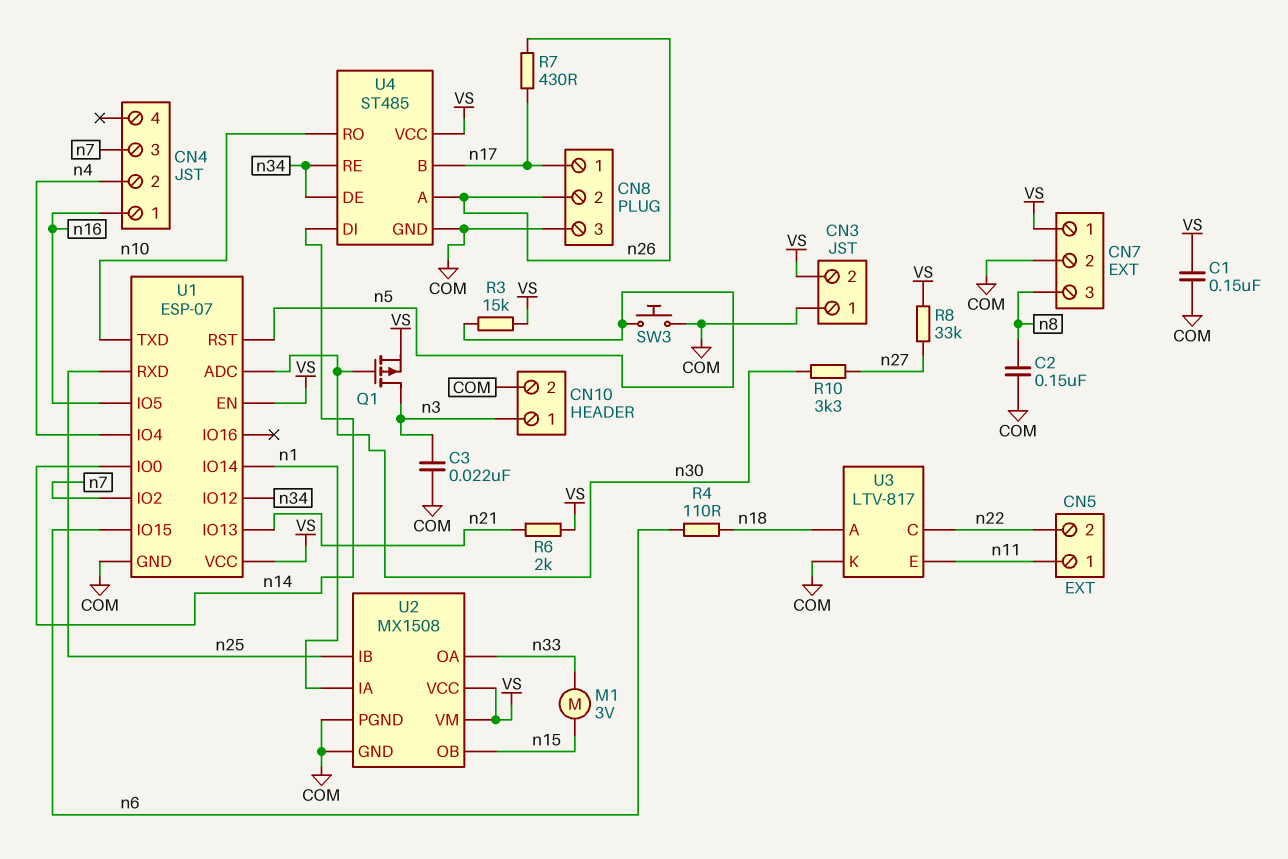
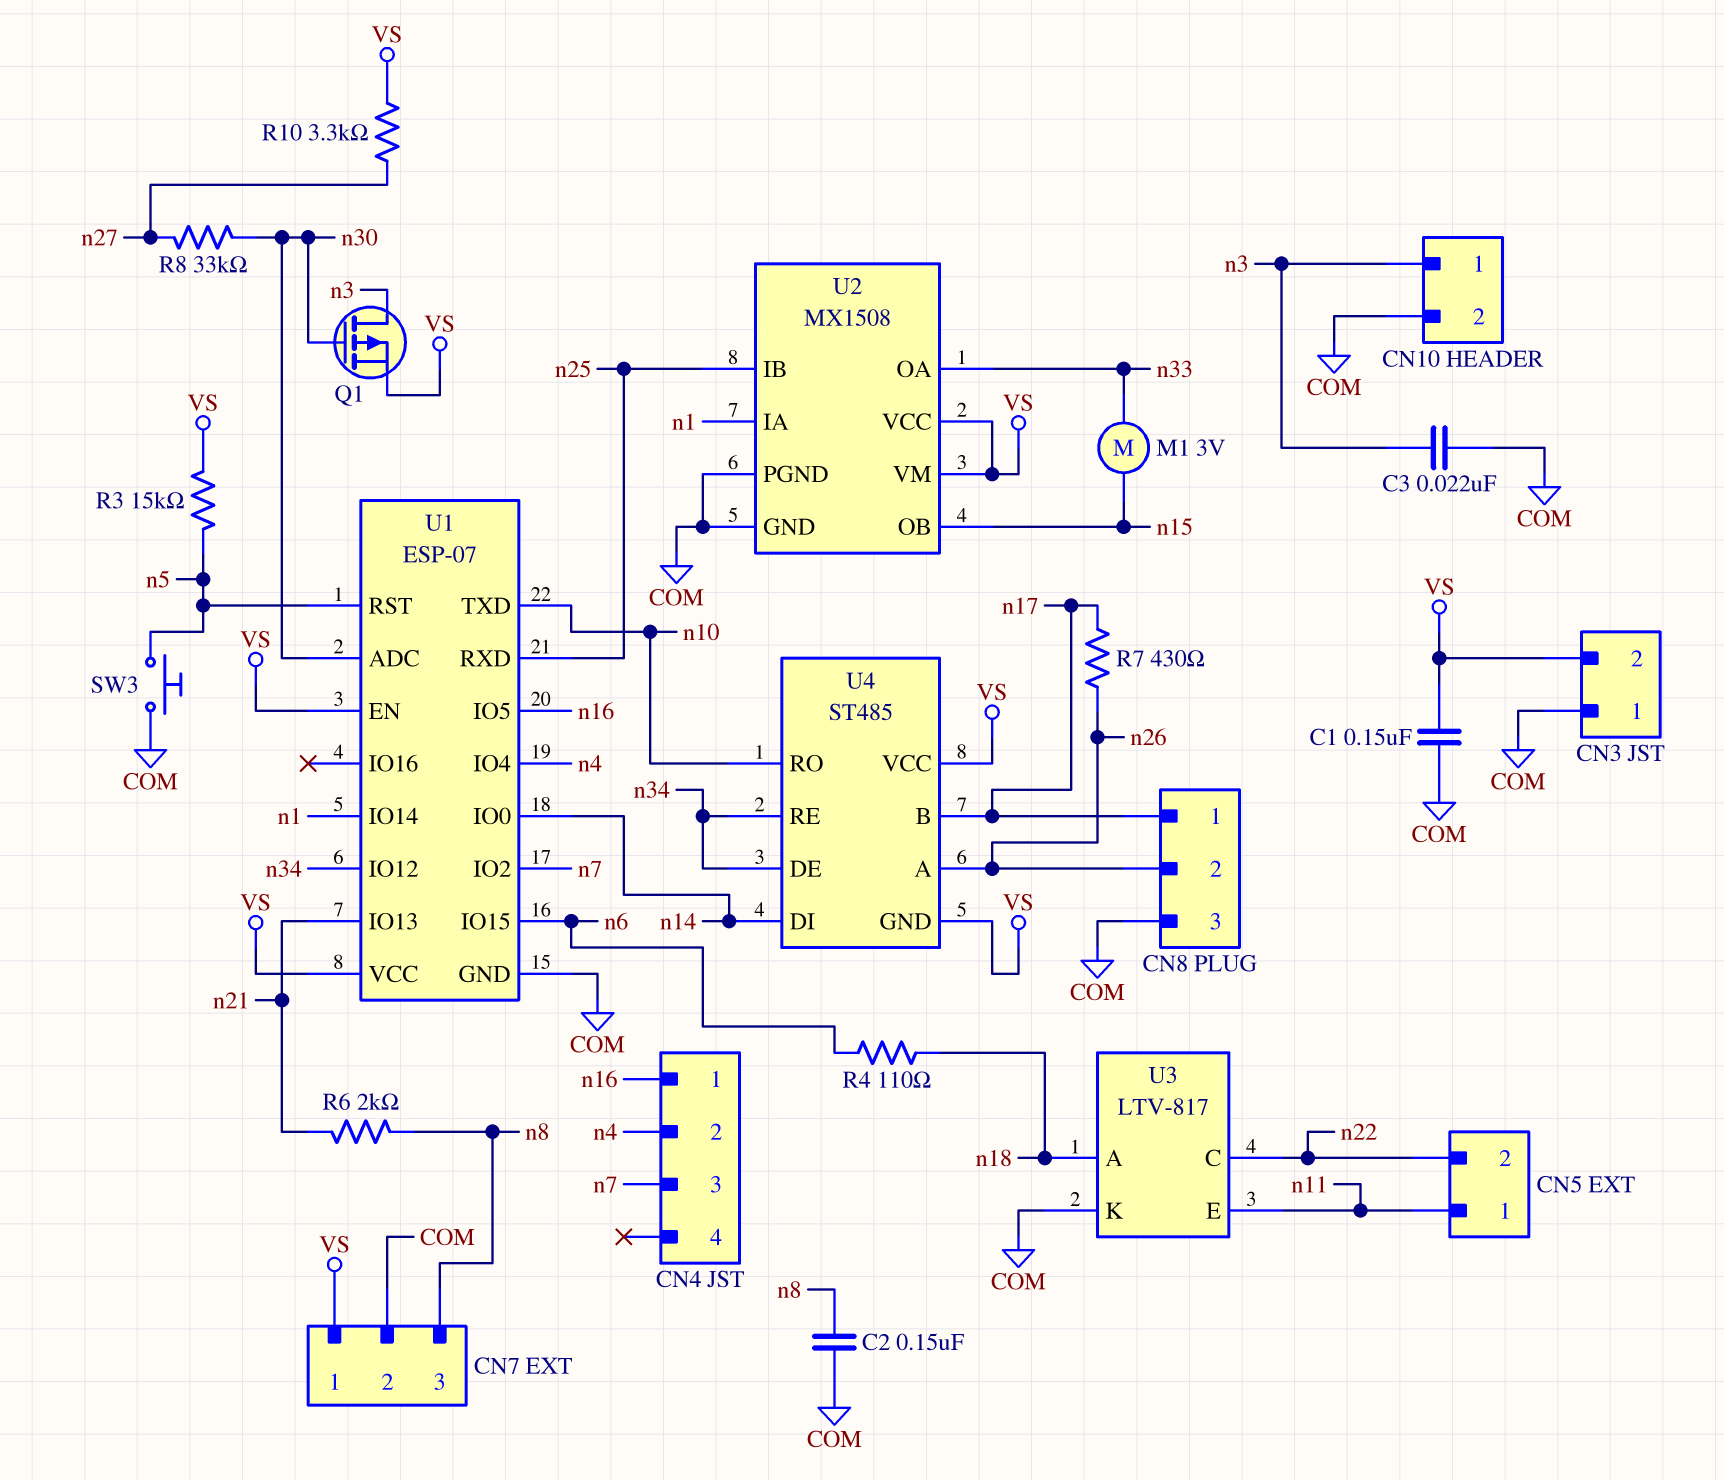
R6: 2k (VS, n21) -> 2k (n8, n21)
R8: 33k (VS, n27) -> 33k (n27, n30)
R10: 3.3k (n27, n30) -> 3.3k (VS, n27)
U4 pin GND: COM -> VS

